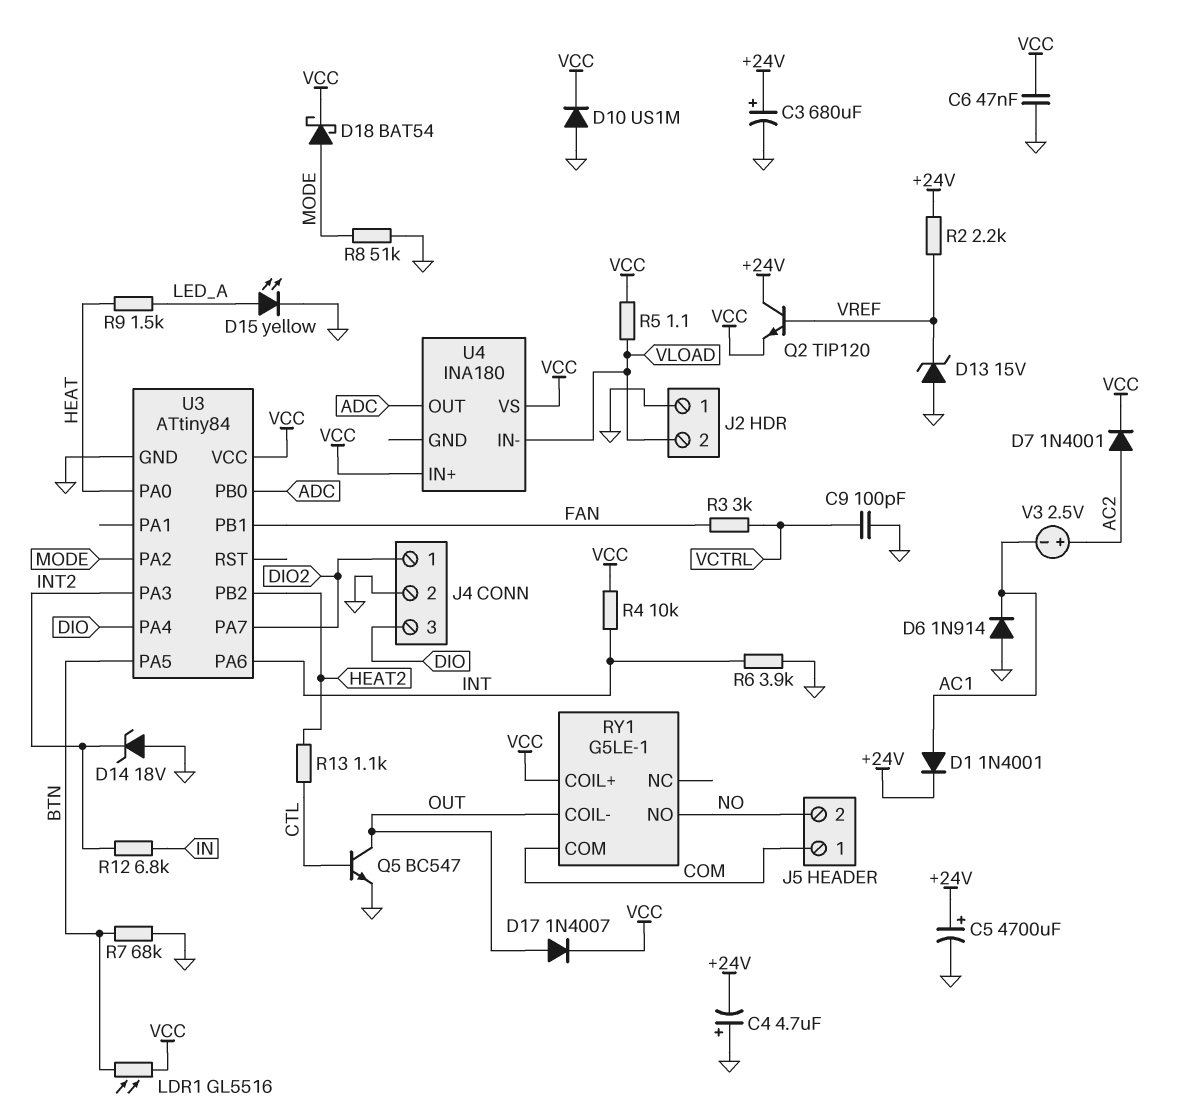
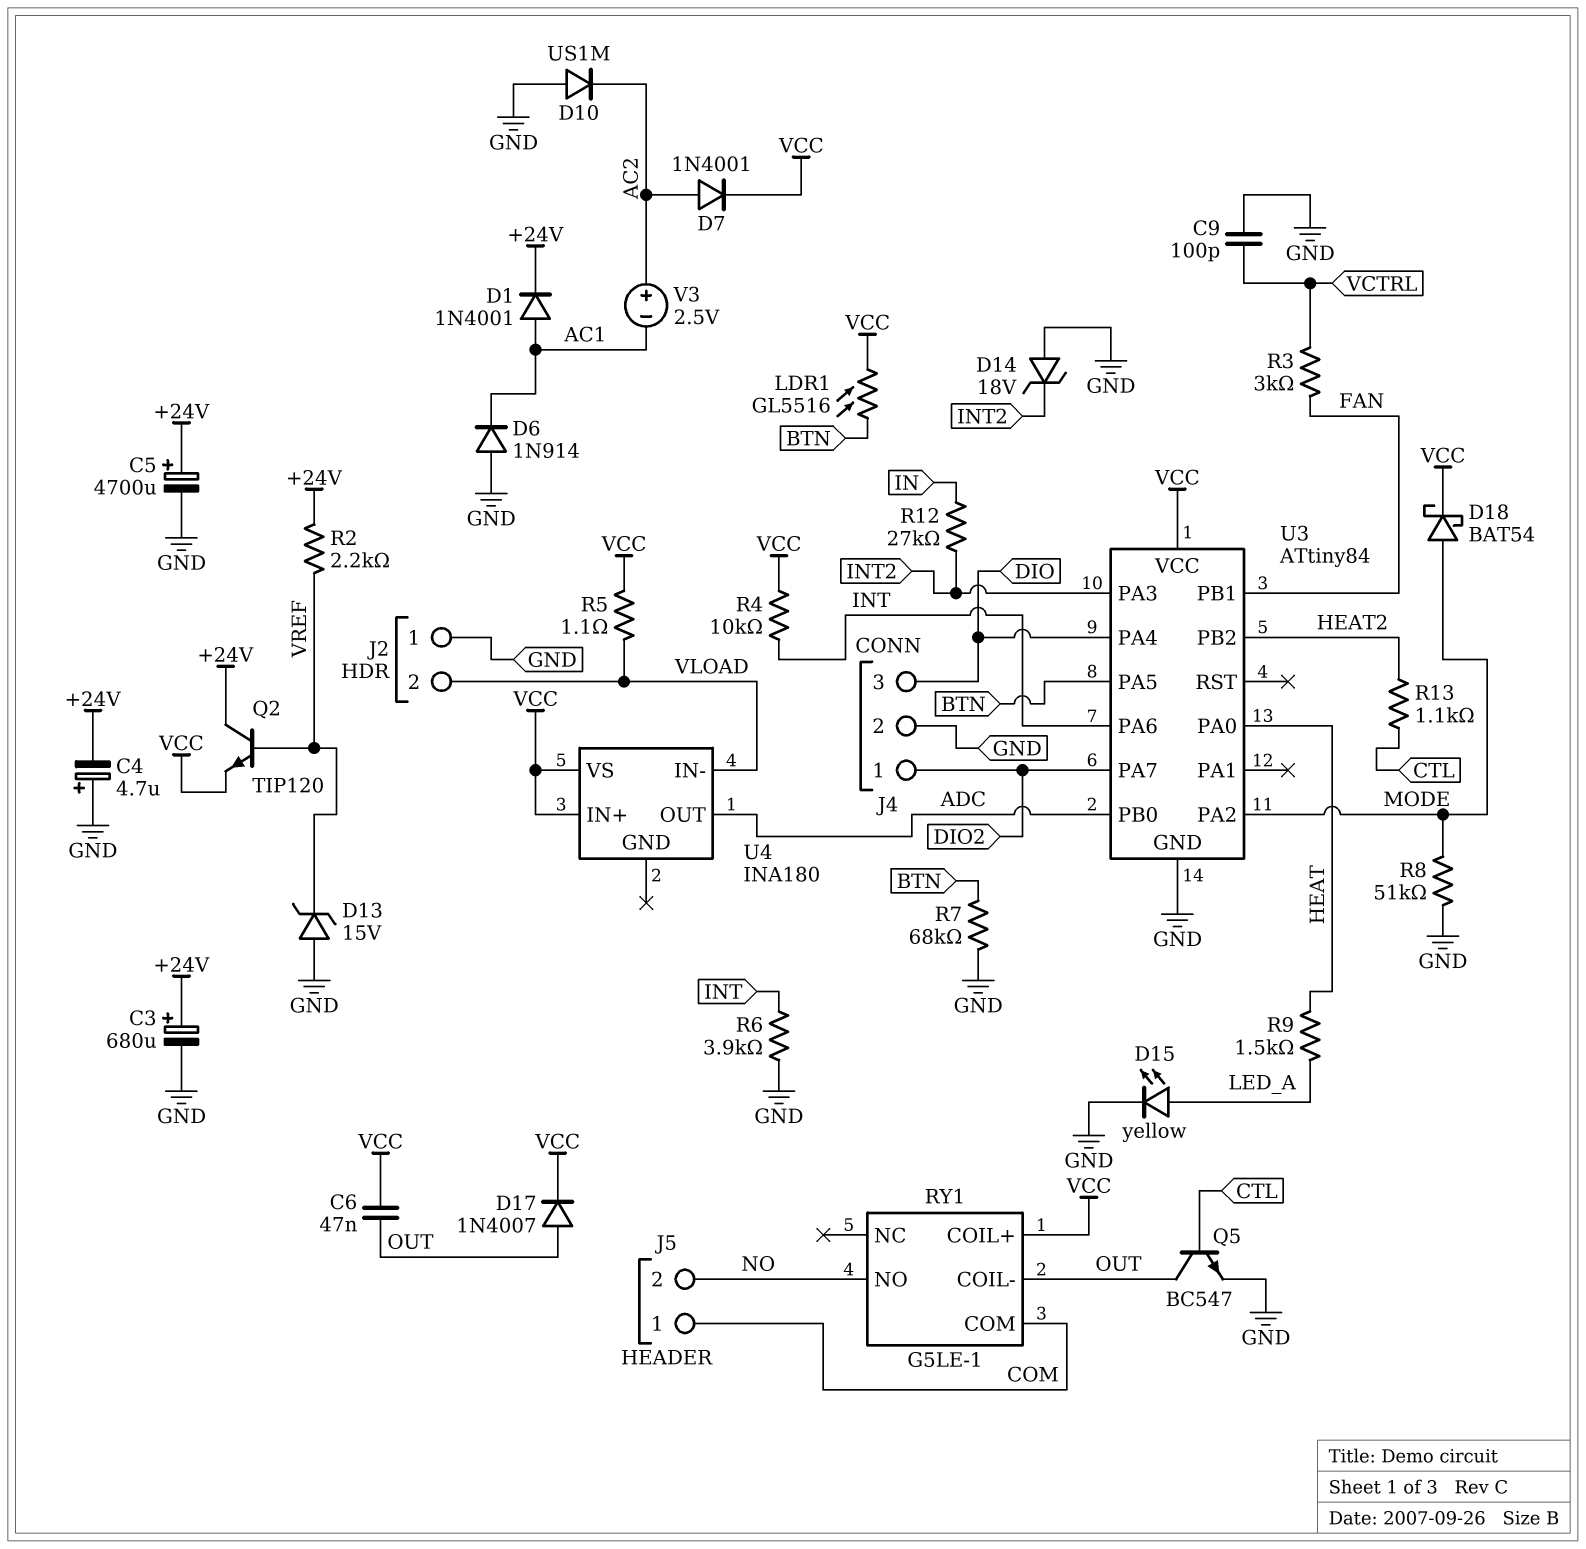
C6: 47nF (GND, VCC) -> 47nF (OUT, VCC)
D10: diode US1M (A GND, K VCC) -> diode US1M (A GND, K AC2)
R12: 6.8k (IN, INT2) -> 27k (IN, INT2)

